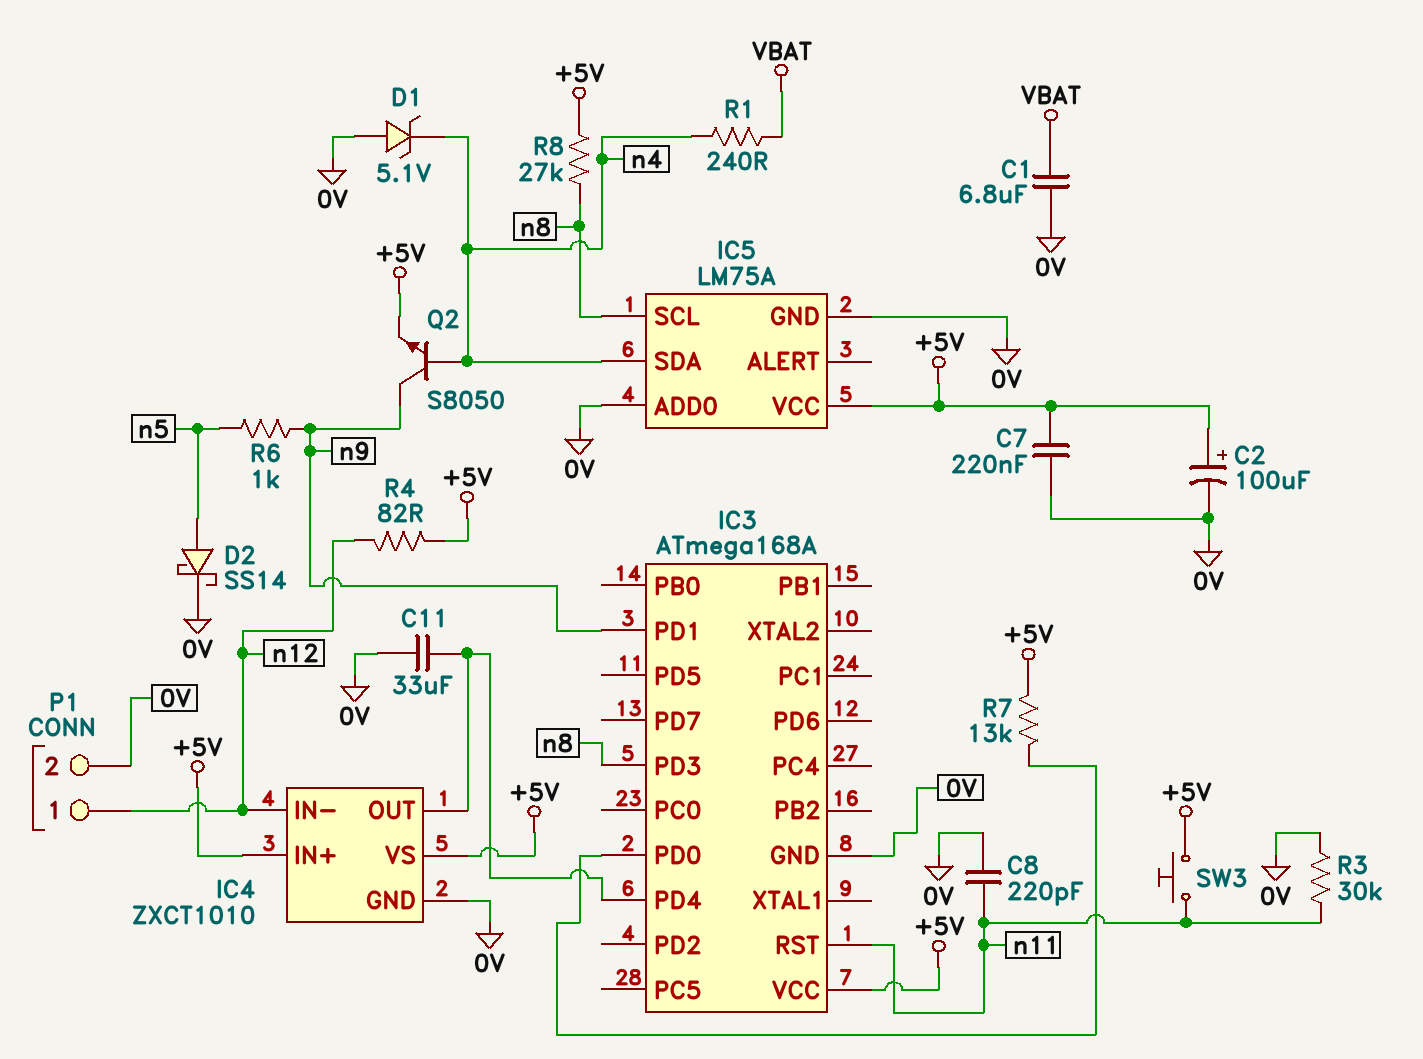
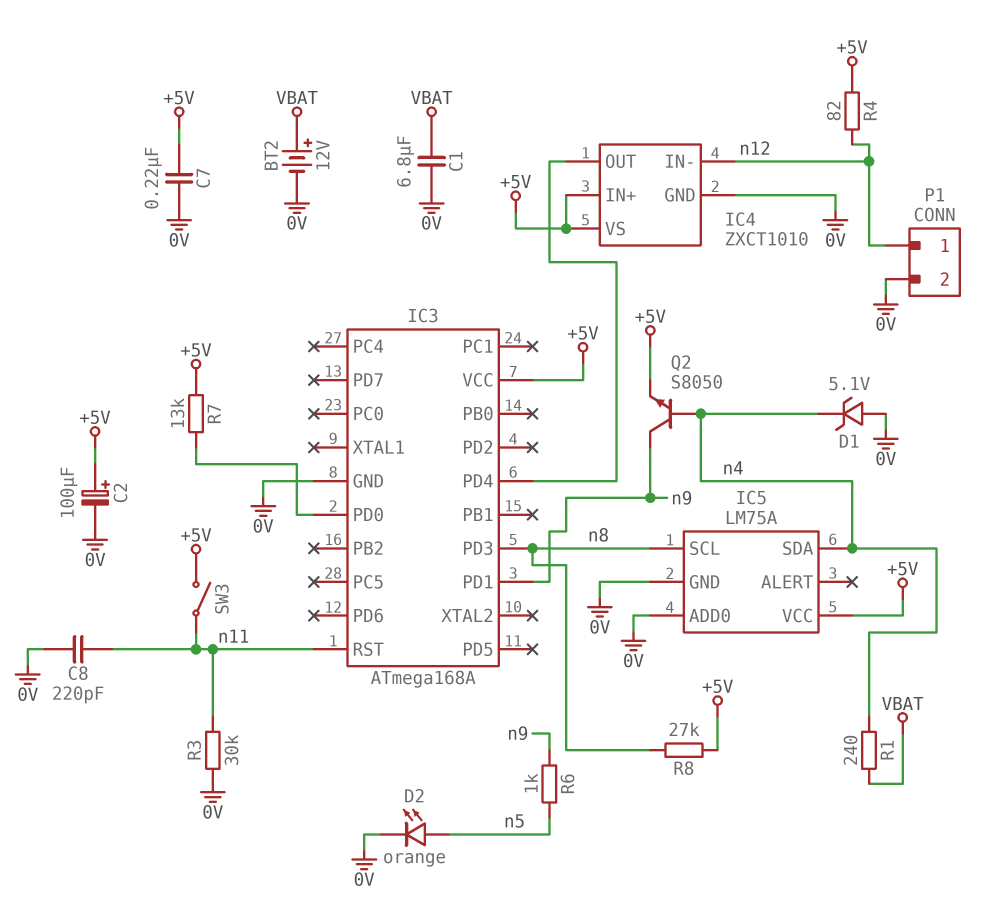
BT2: none -> 12V (plus VBAT, minus 0V)
C11: 33uF (0V, IC3/PD4) -> none
D2: schottky SS14 (A n5, K 0V) -> LED orange (A n5, K 0V)
SW3: button (+5V, n11) -> switch (+5V, n11)

